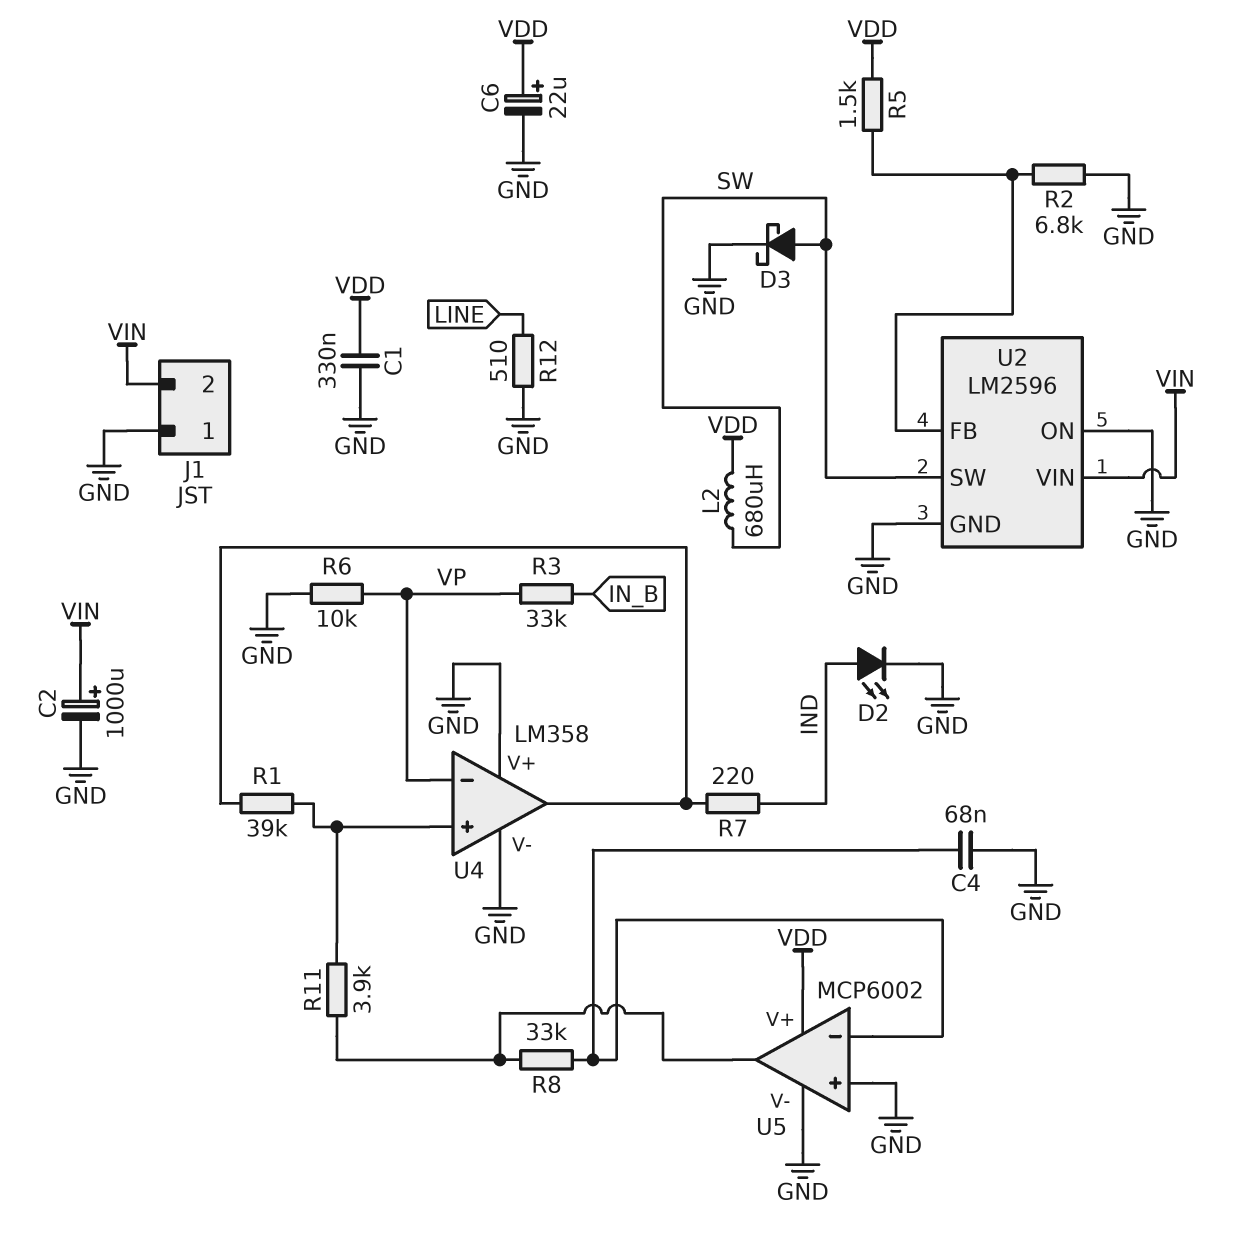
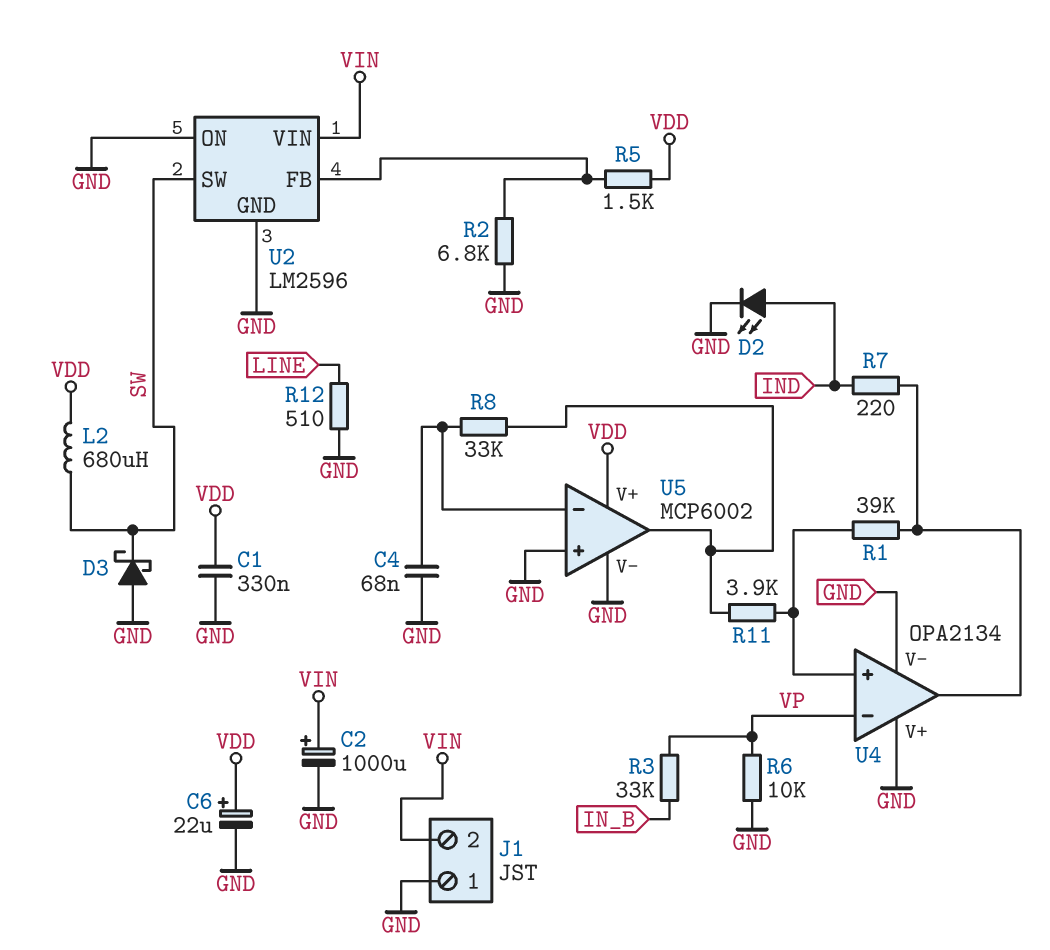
D3: schottky (A SW, K GND) -> schottky (A GND, K SW)
U4: LM358 -> OPA2134

